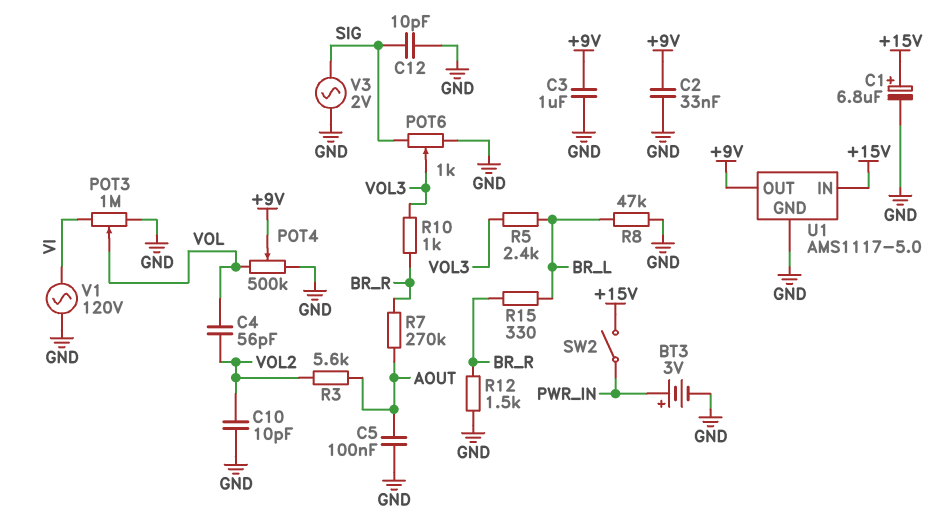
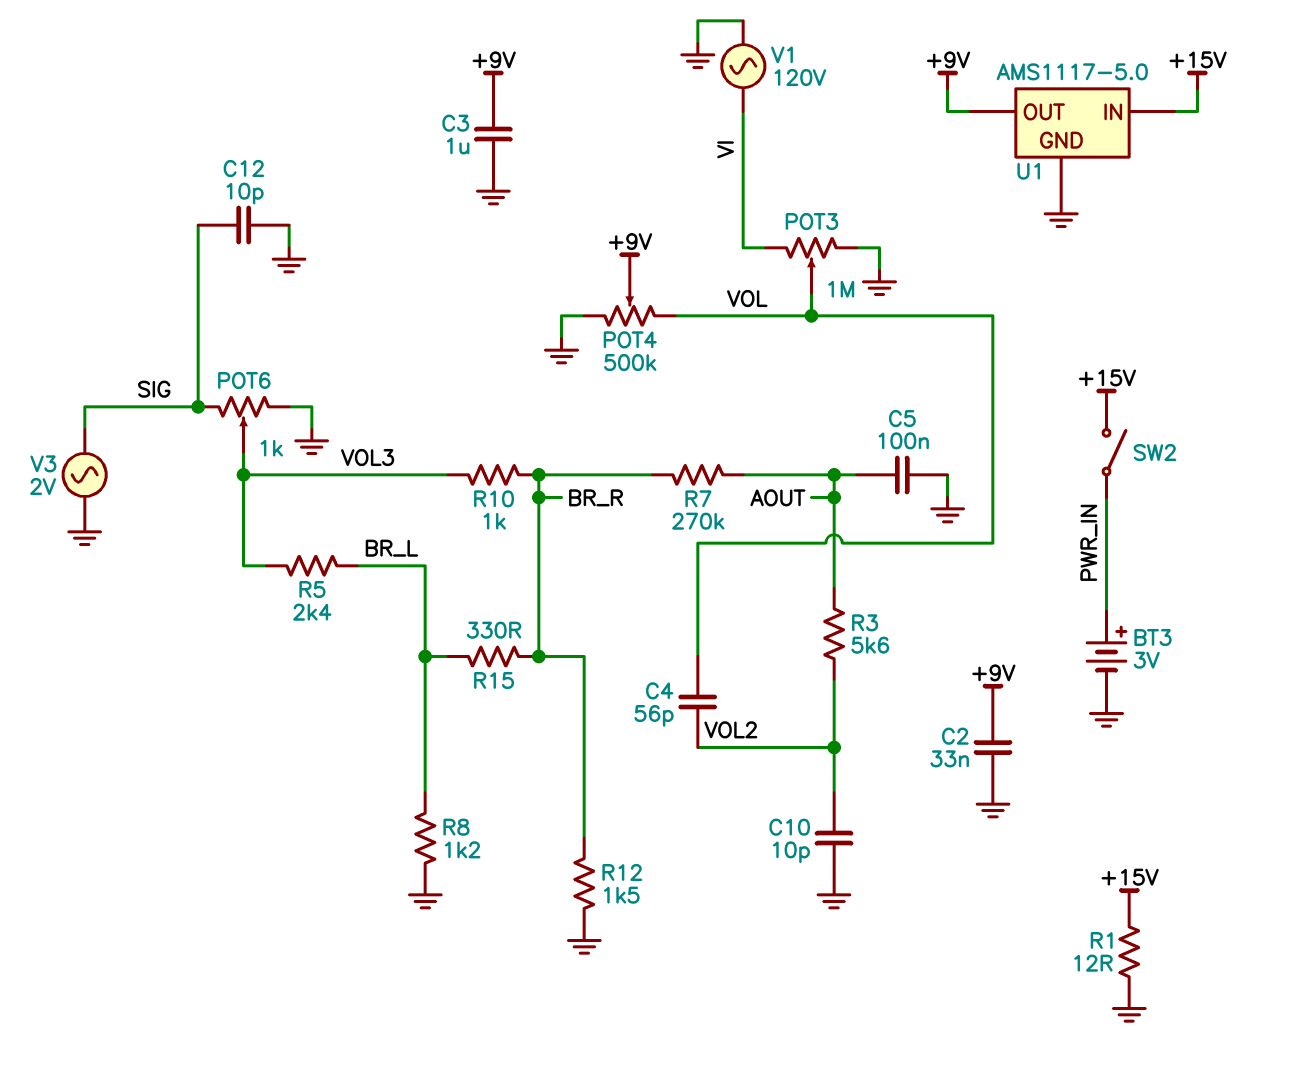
C1: 6.8uF (plus +15V, minus GND) -> none
R1: none -> 12 (+15V, GND)
R8: 47k (BR_L, GND) -> 1.2k (BR_L, GND)

